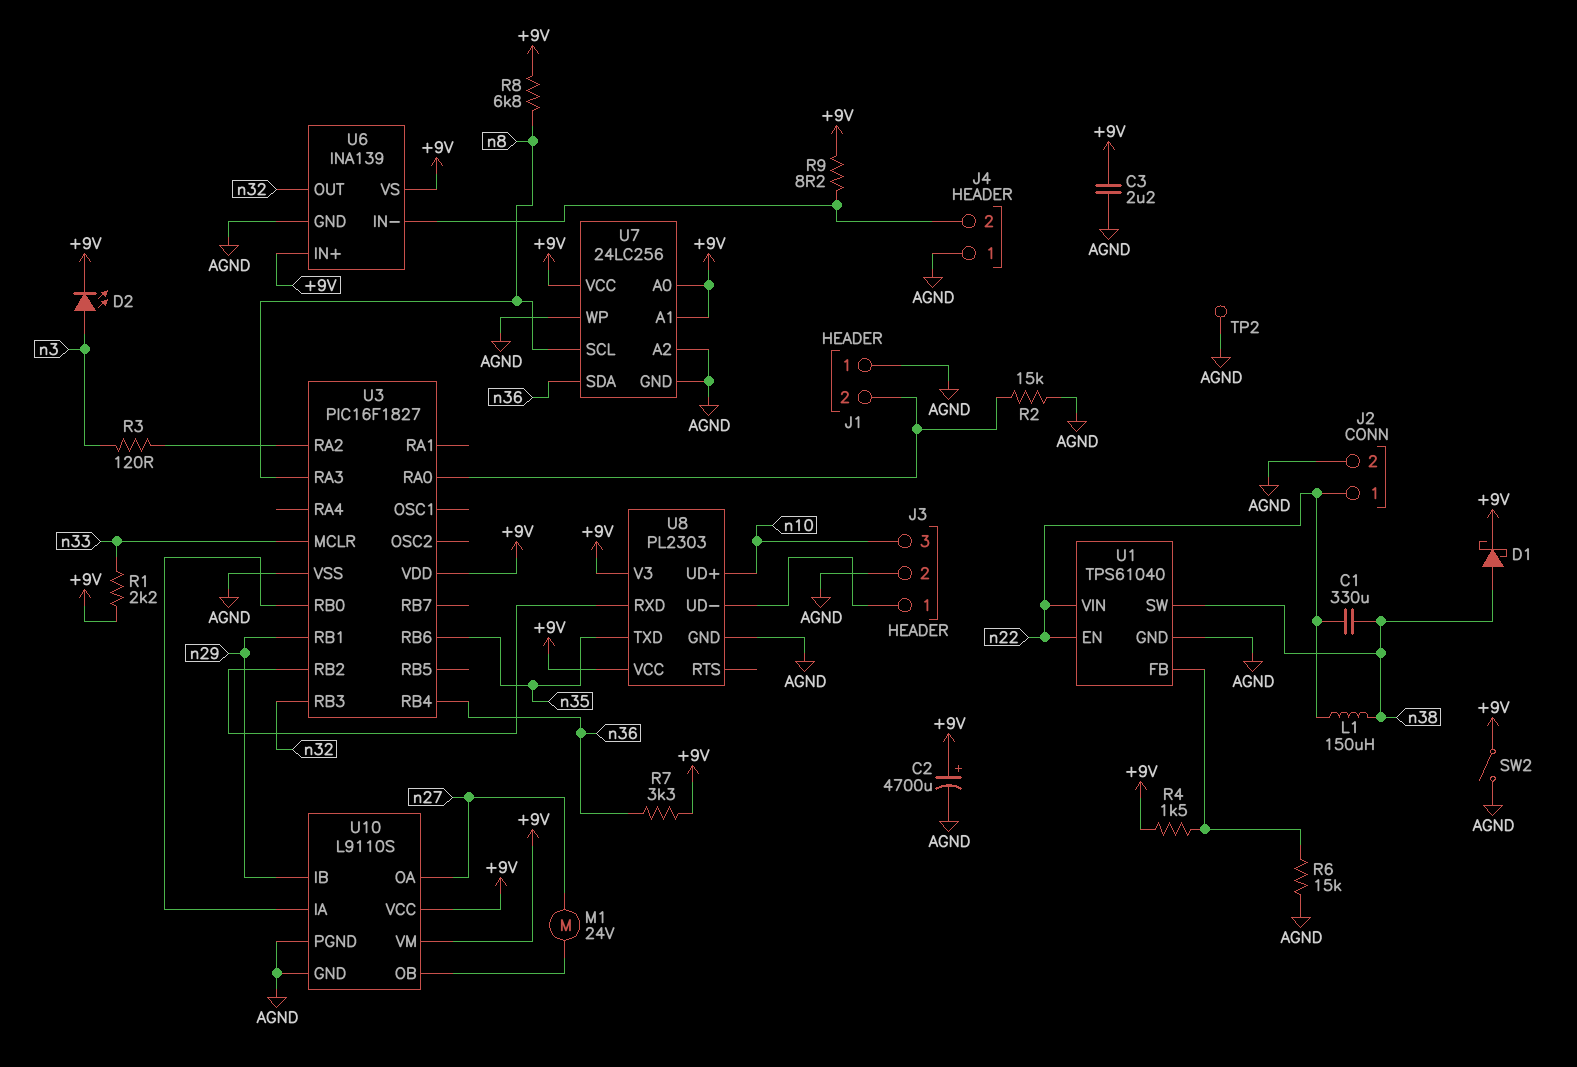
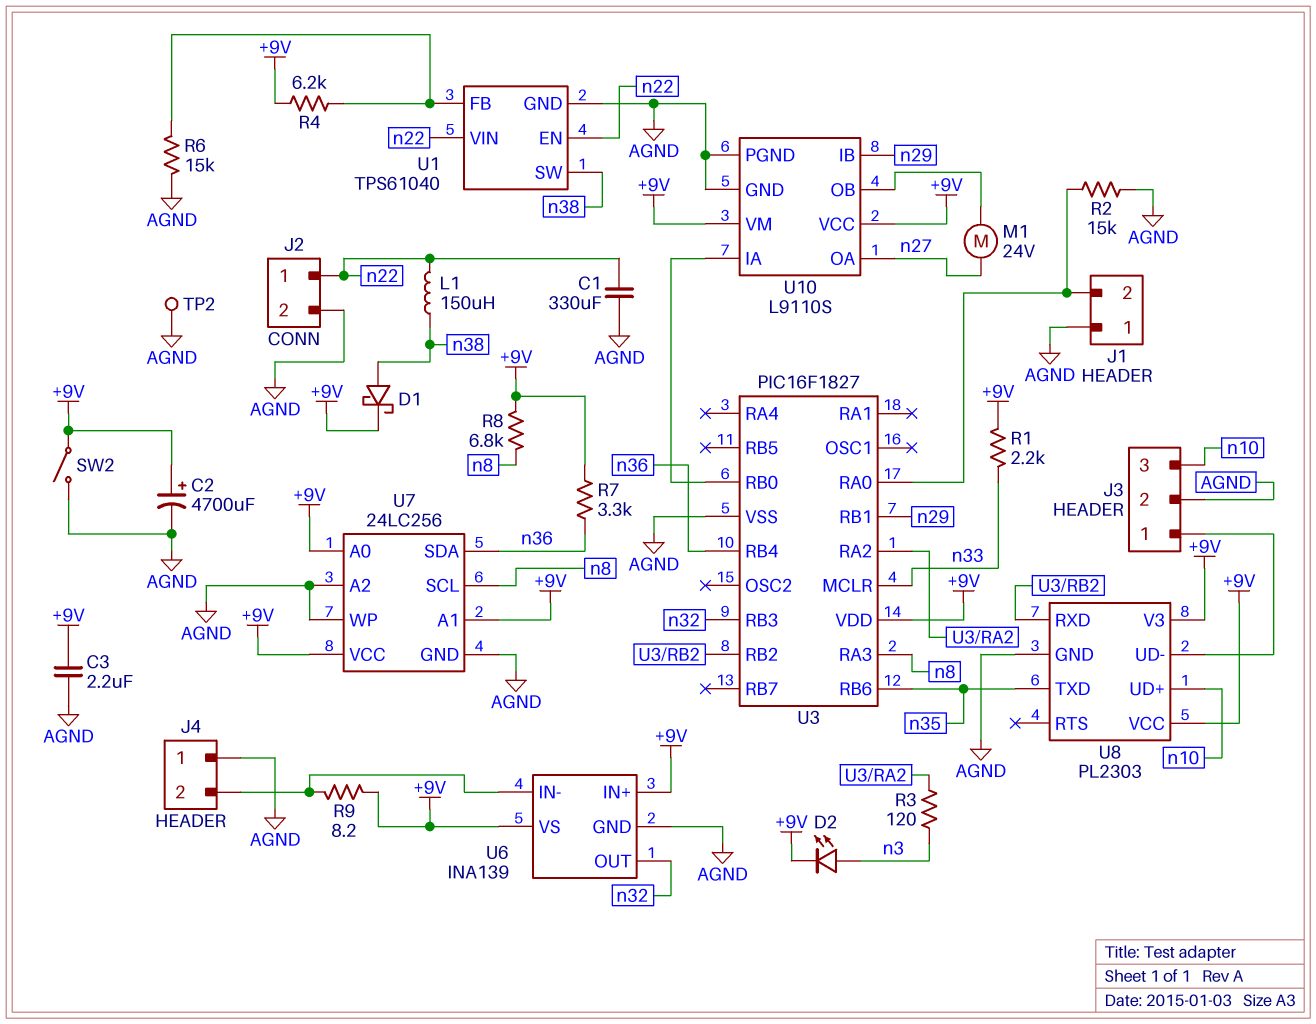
C1: 330uF (n22, n38) -> 330uF (AGND, n22)
R4: 1.5k (+9V, U1/FB) -> 6.2k (+9V, U1/FB)

